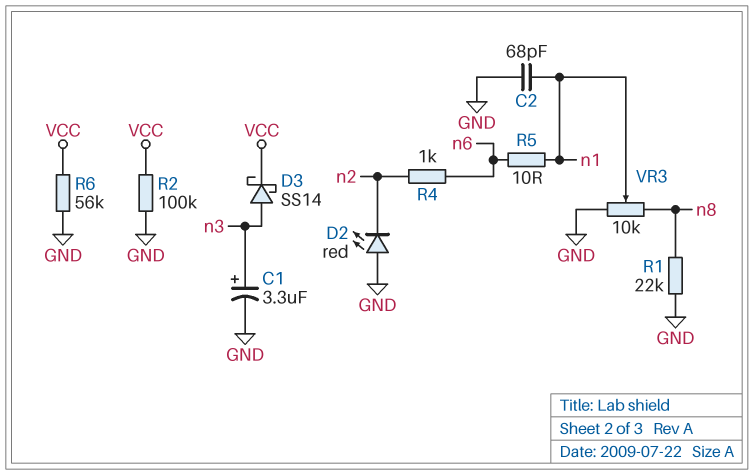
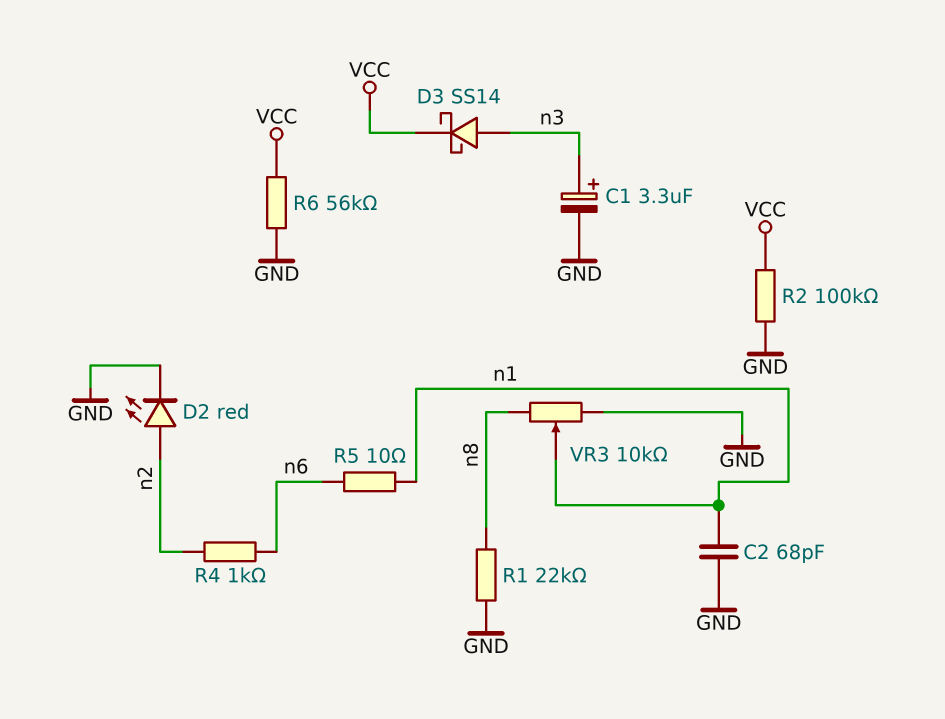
D2: LED red (A GND, K n2) -> LED red (A n2, K GND)

